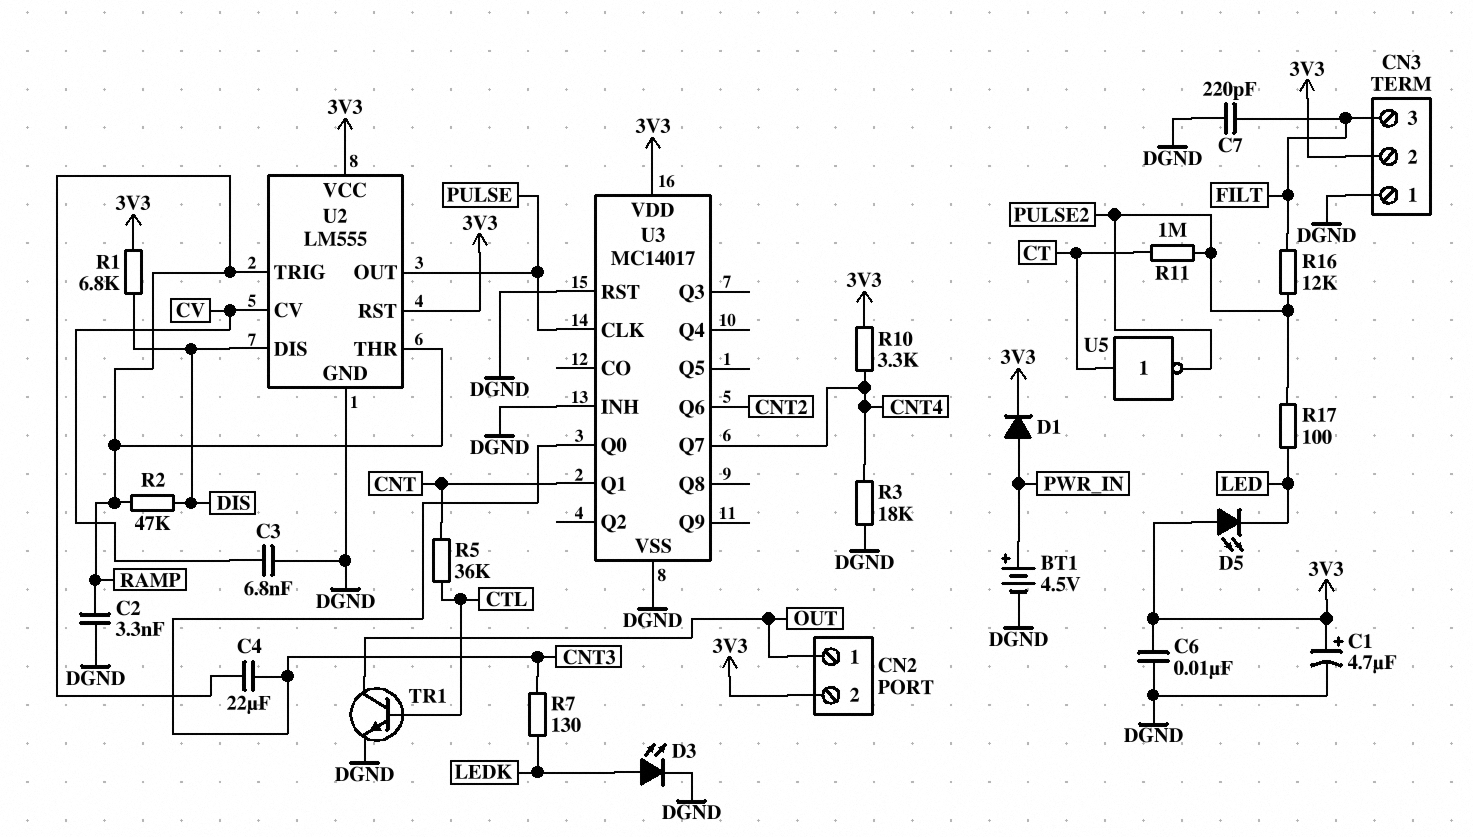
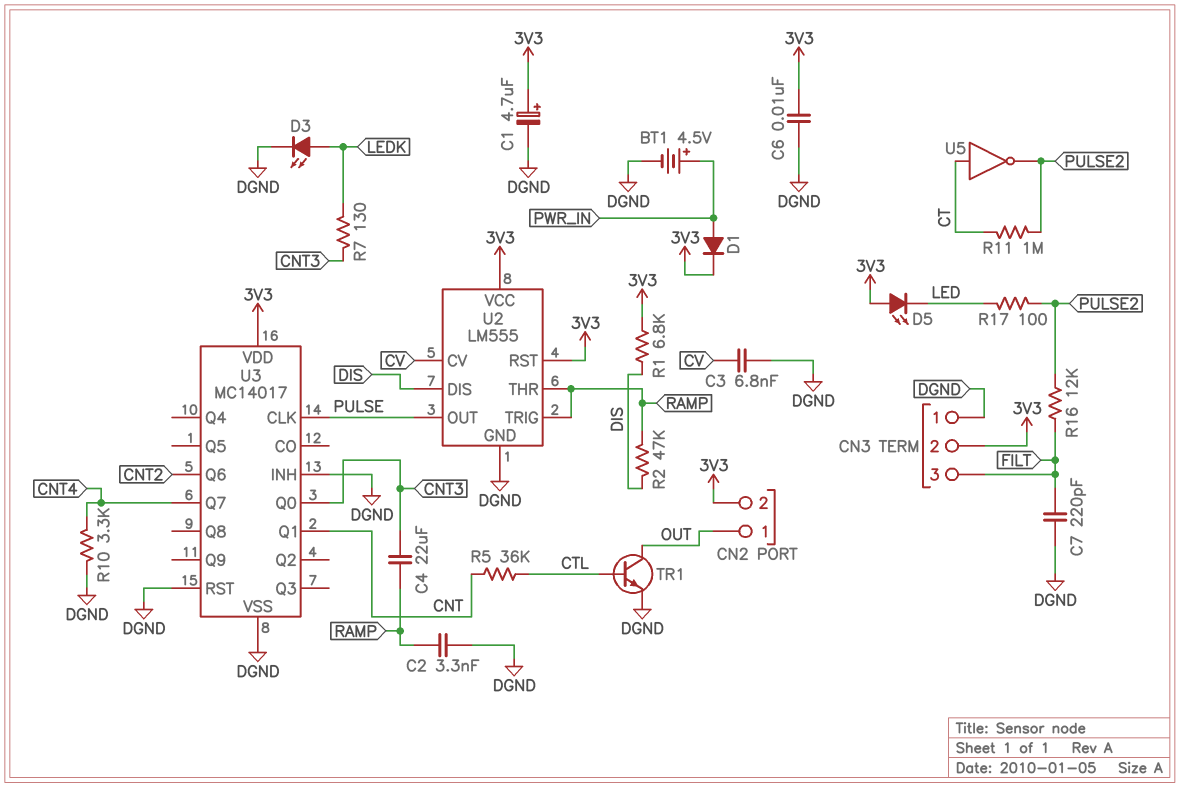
R3: 18k (CNT4, DGND) -> none
R10: 3.3k (3V3, CNT4) -> 3.3k (CNT4, DGND)

